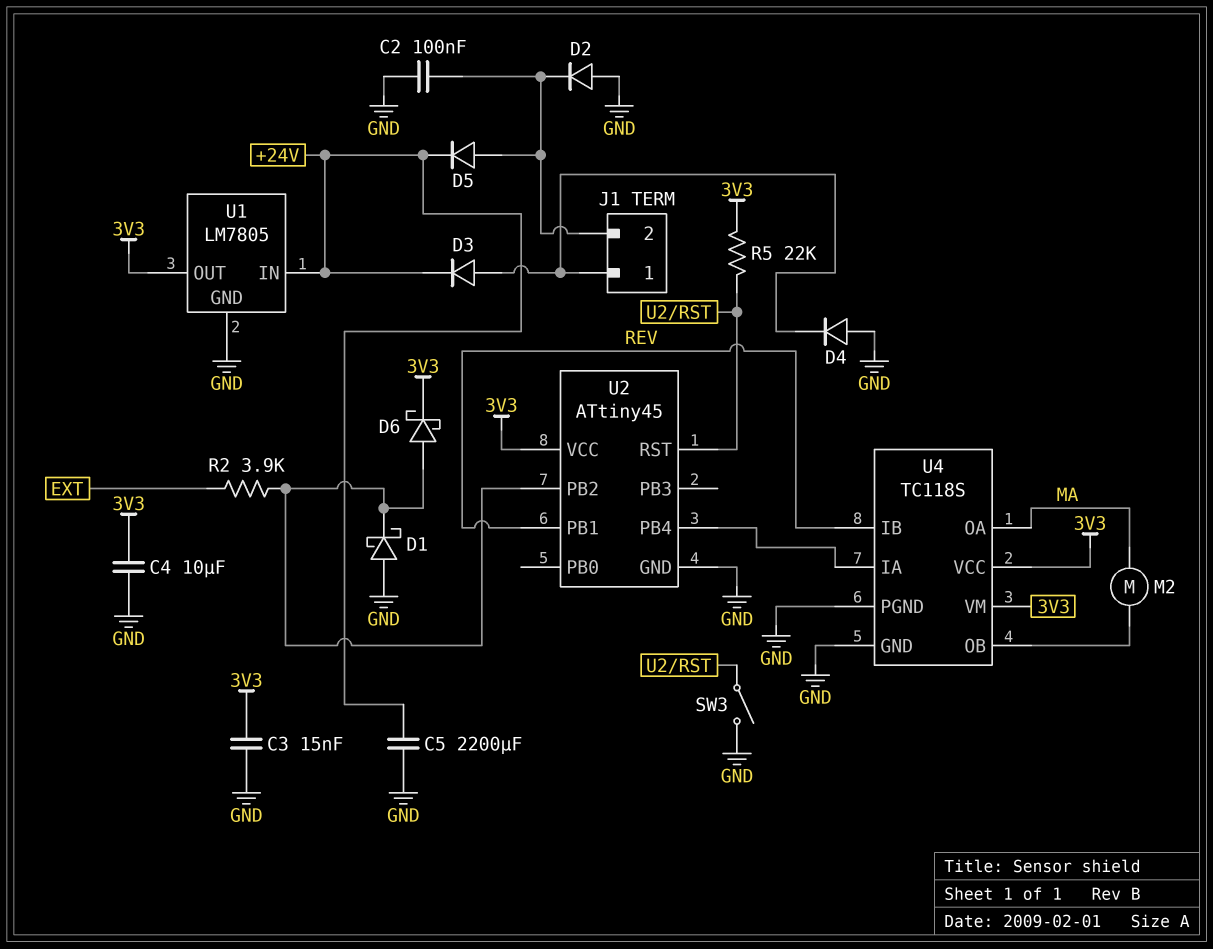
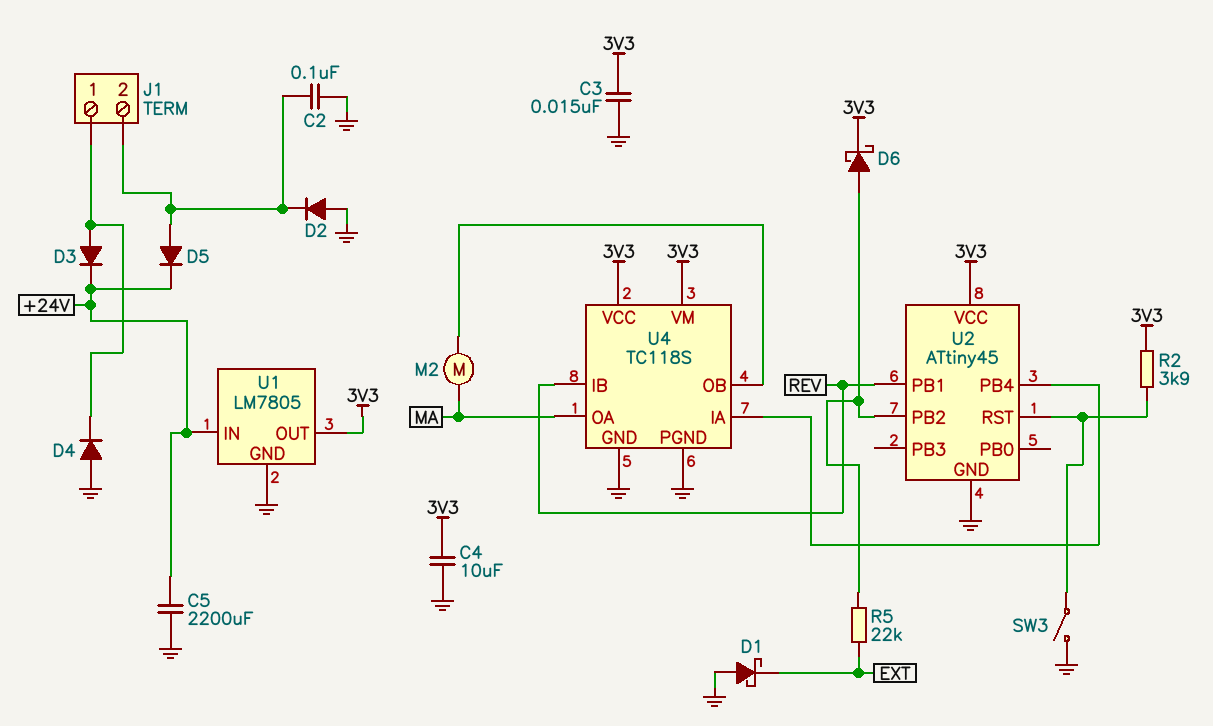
D1: schottky (A GND, K U2/PB2) -> schottky (A GND, K EXT)
R2: 3.9k (EXT, U2/PB2) -> 3.9k (3V3, U2/RST)
R5: 22k (3V3, U2/RST) -> 22k (EXT, U2/PB2)

